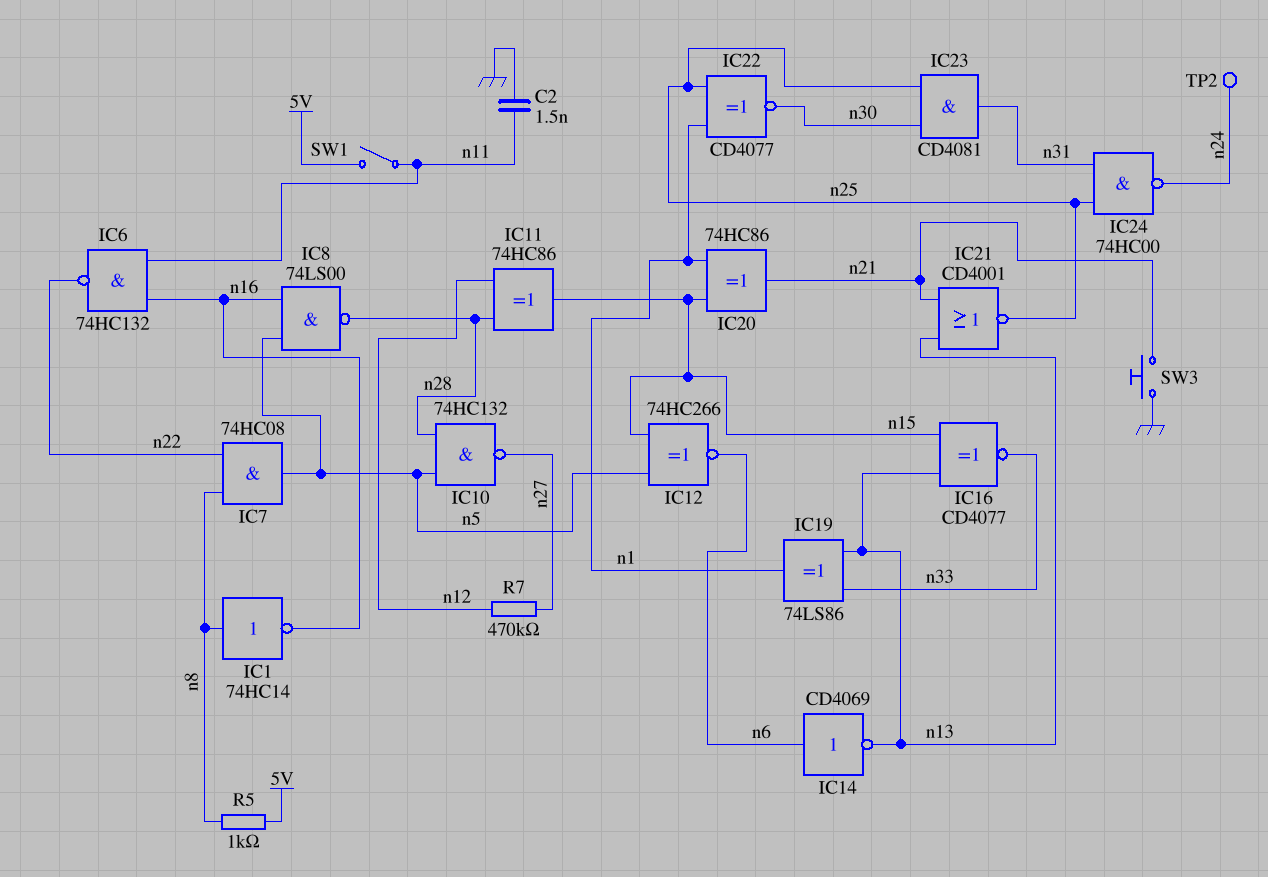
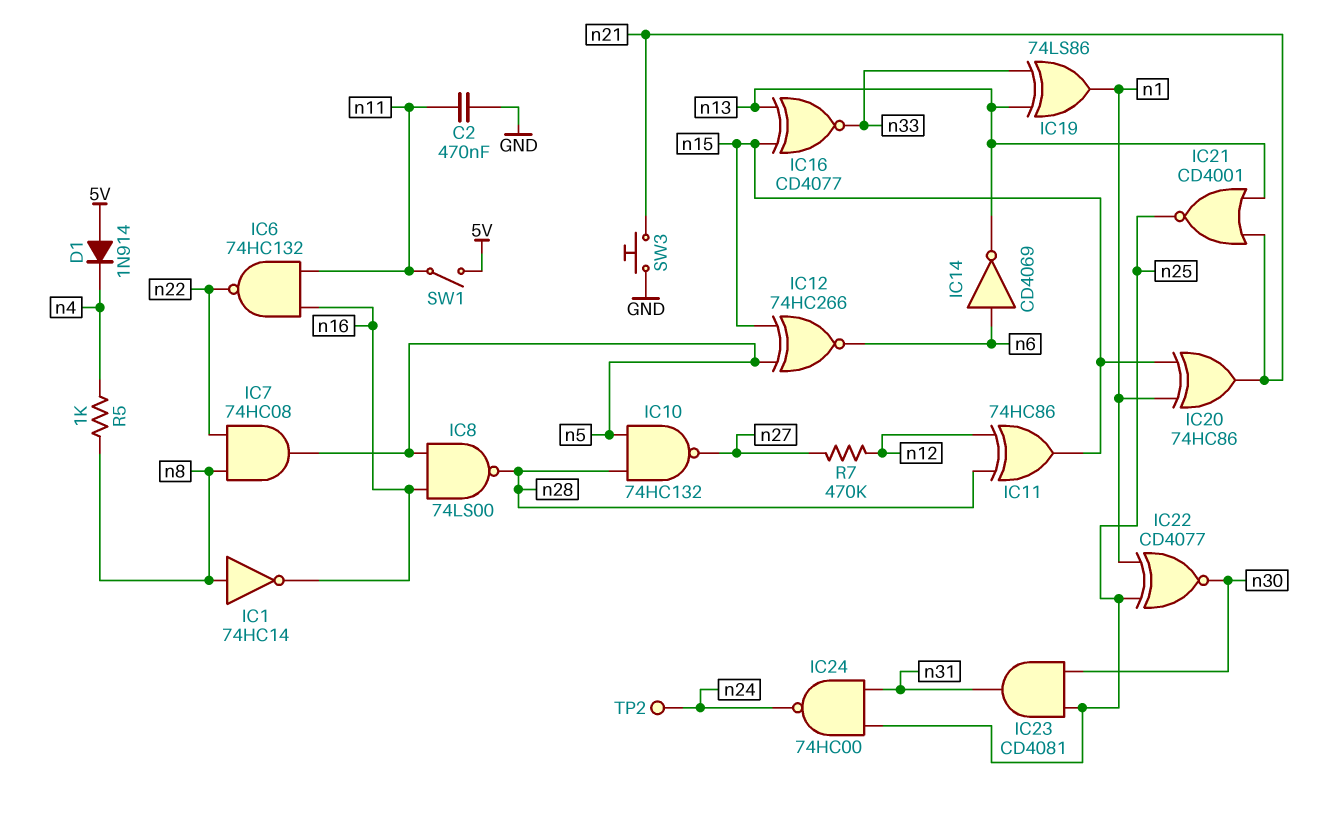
C2: 1.5nF (GND, n11) -> 470nF (GND, n11)
D1: none -> diode 1N914 (A 5V, K n4)
R5: 1k (5V, n8) -> 1k (n4, n8)

